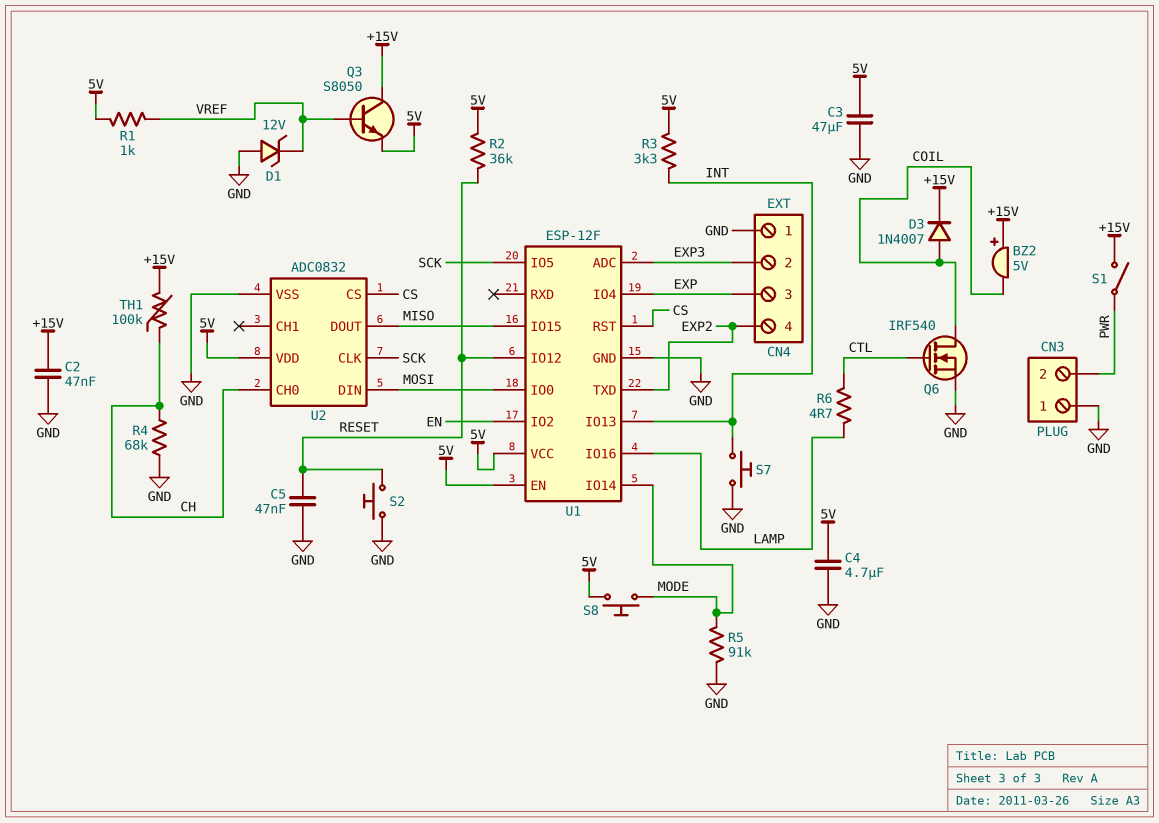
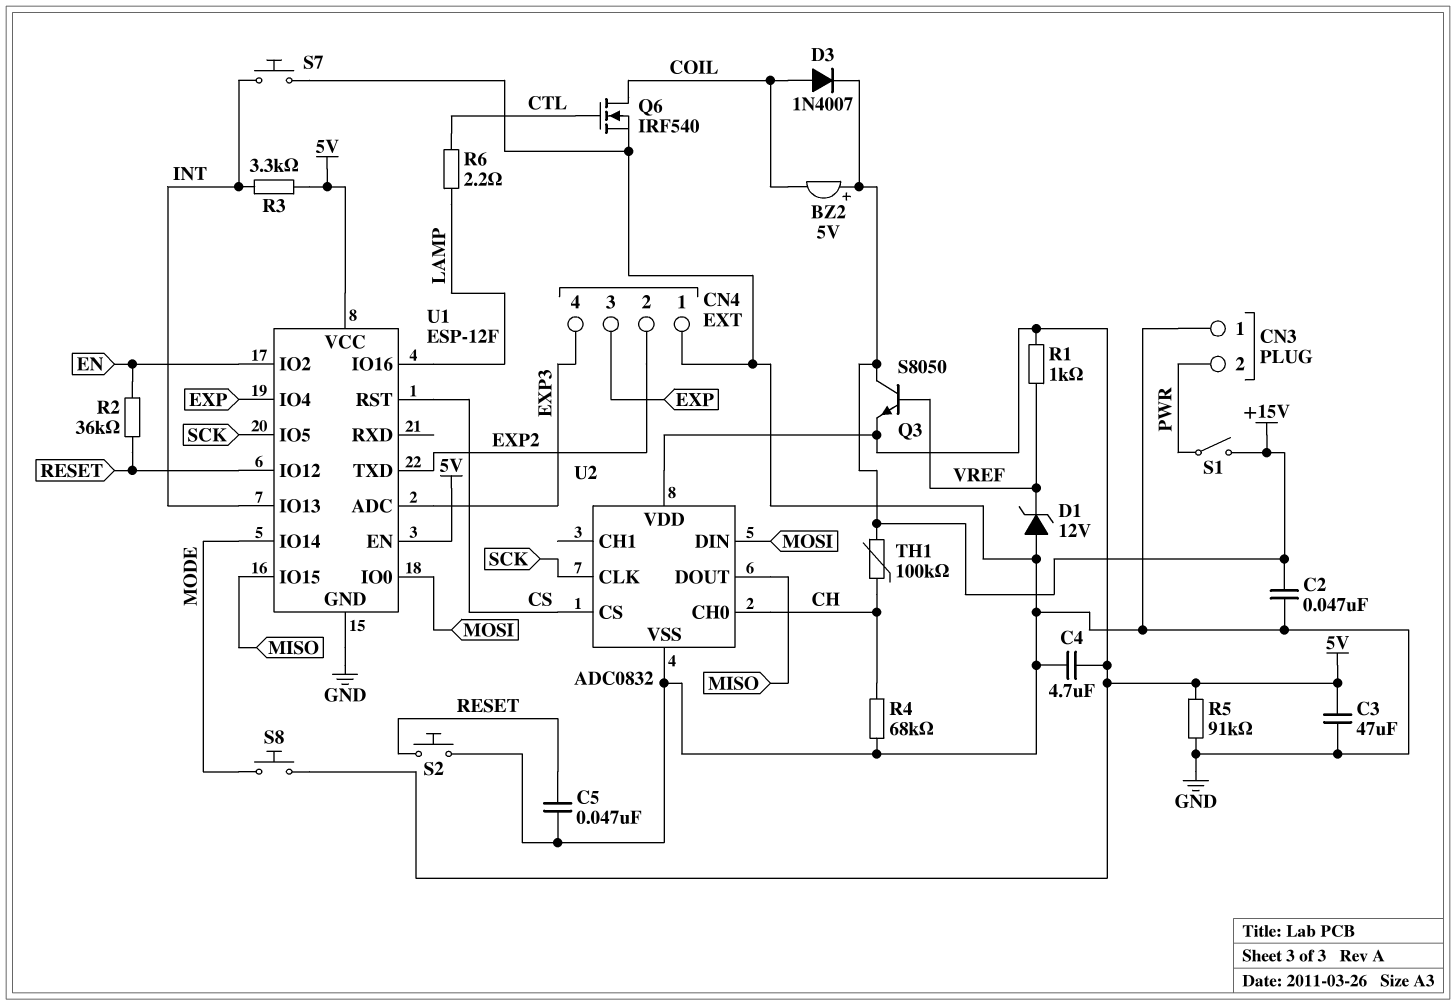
CN4 pin 2: EXP3 -> EXP2
CN4 pin 4: EXP2 -> EXP3
R2: 36k (5V, RESET) -> 36k (EN, RESET)
R5: 91k (GND, MODE) -> 91k (5V, GND)
R6: 4.7 (CTL, LAMP) -> 2.2 (CTL, LAMP)

